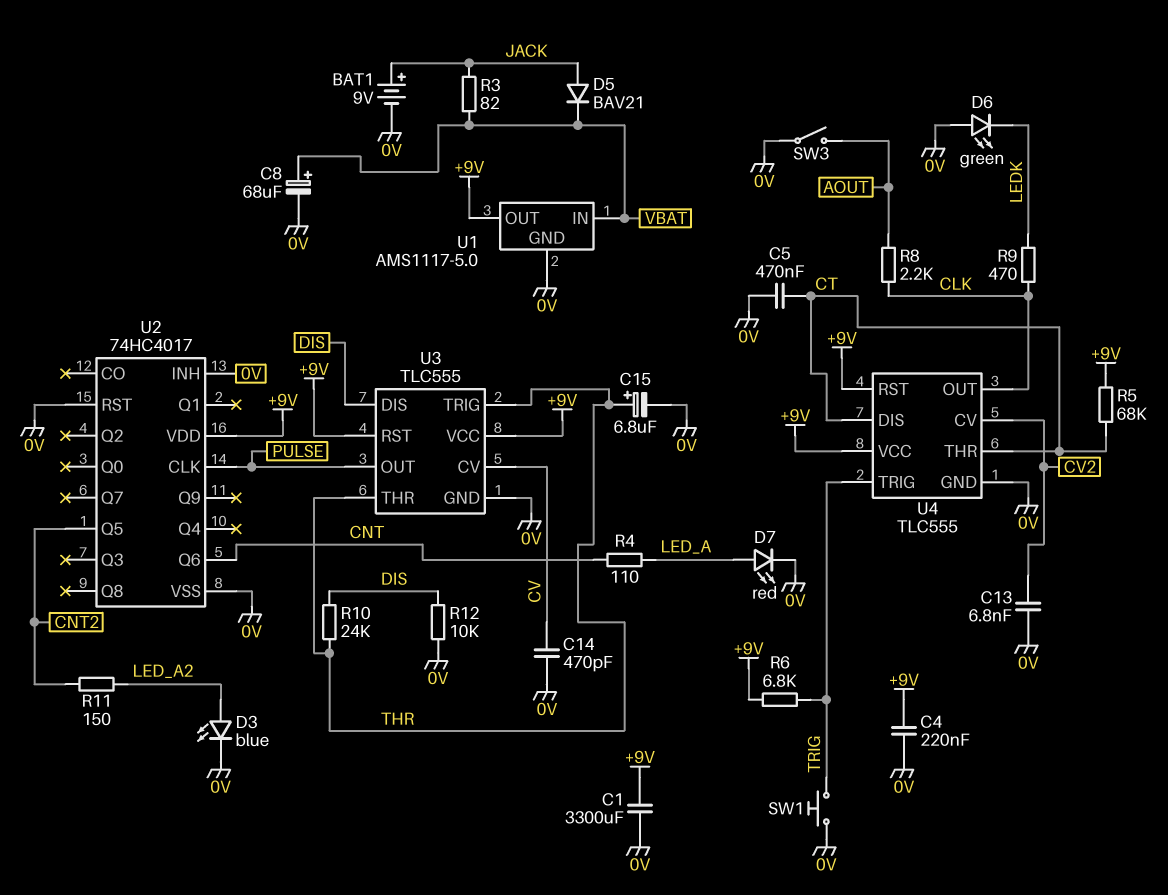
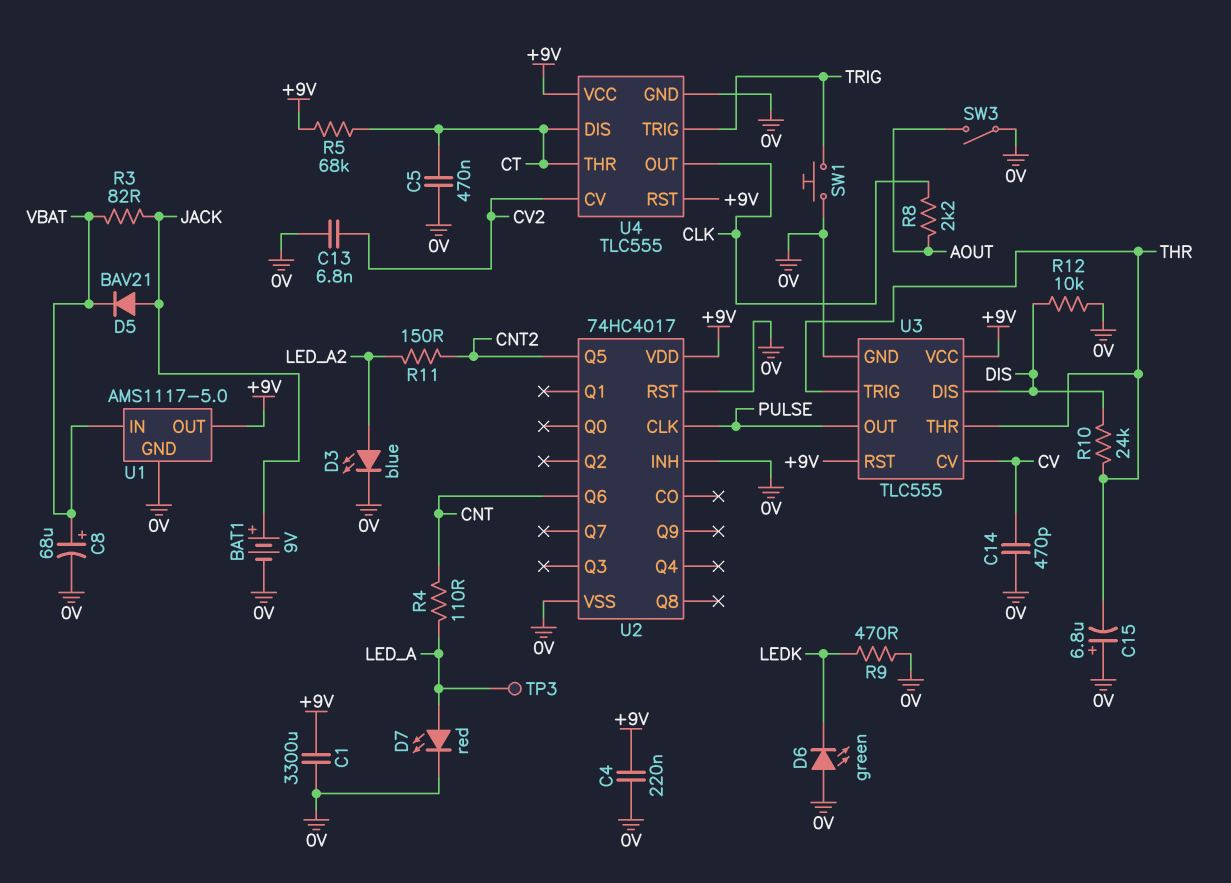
C15: 6.8uF (plus THR, minus 0V) -> 6.8uF (plus 0V, minus THR)
R6: 6.8k (+9V, TRIG) -> none
R9: 470 (CLK, LEDK) -> 470 (0V, LEDK)
TP3: none -> test point (LED_A)

